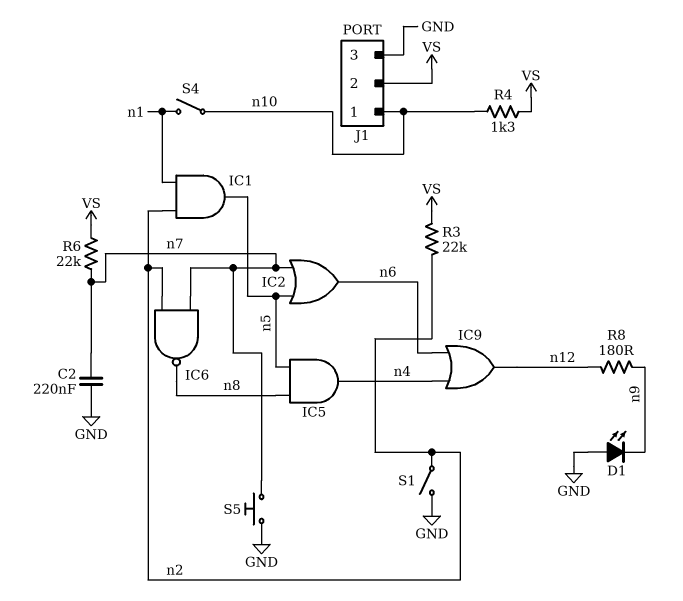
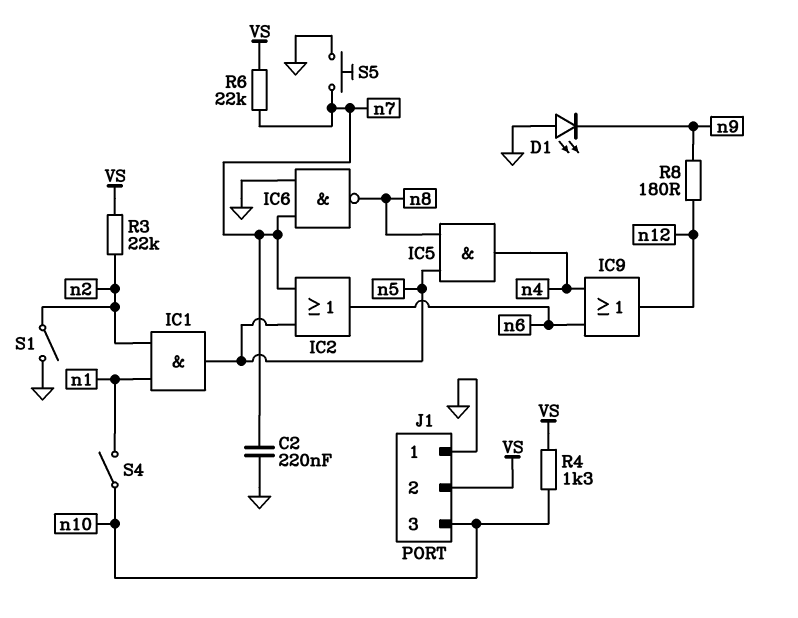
IC6: NAND (in n2, in n7, out n8) -> NAND (in GND, in n7, out n8)
J1 pin 1: n10 -> GND
J1 pin 3: GND -> n10

